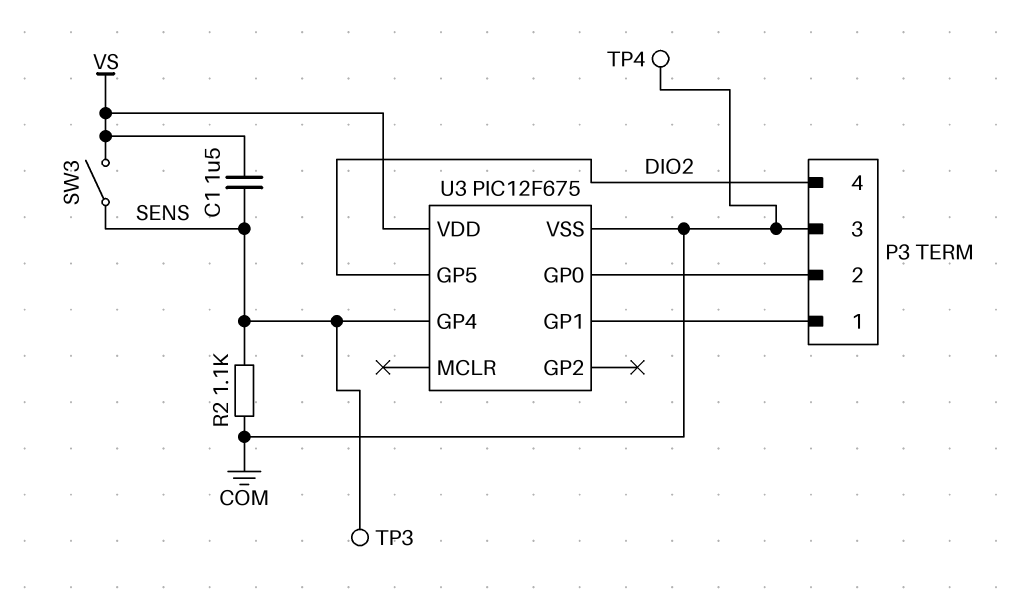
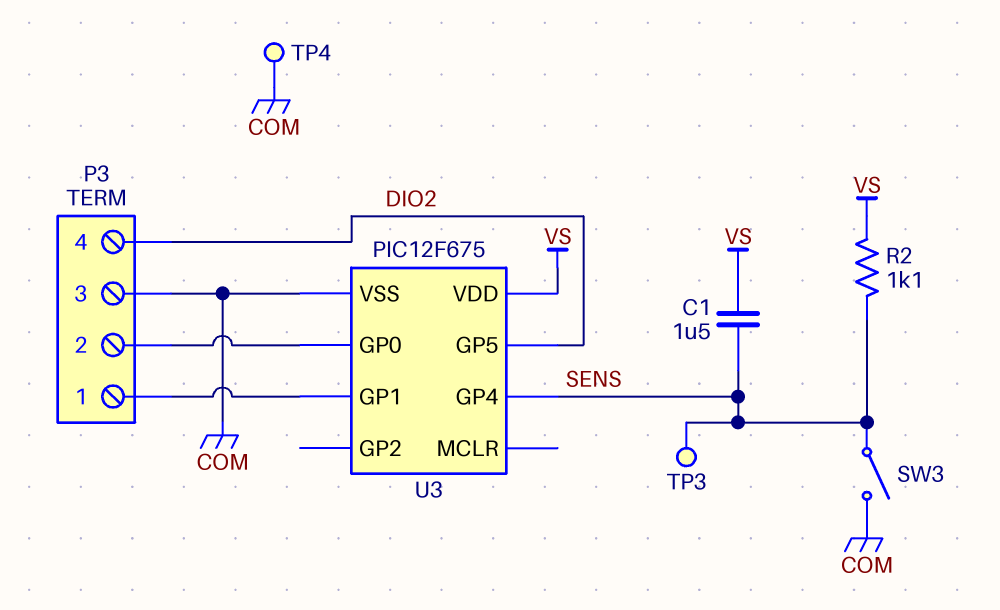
R2: 1.1k (COM, SENS) -> 1.1k (SENS, VS)
SW3: switch (SENS, VS) -> switch (COM, SENS)

